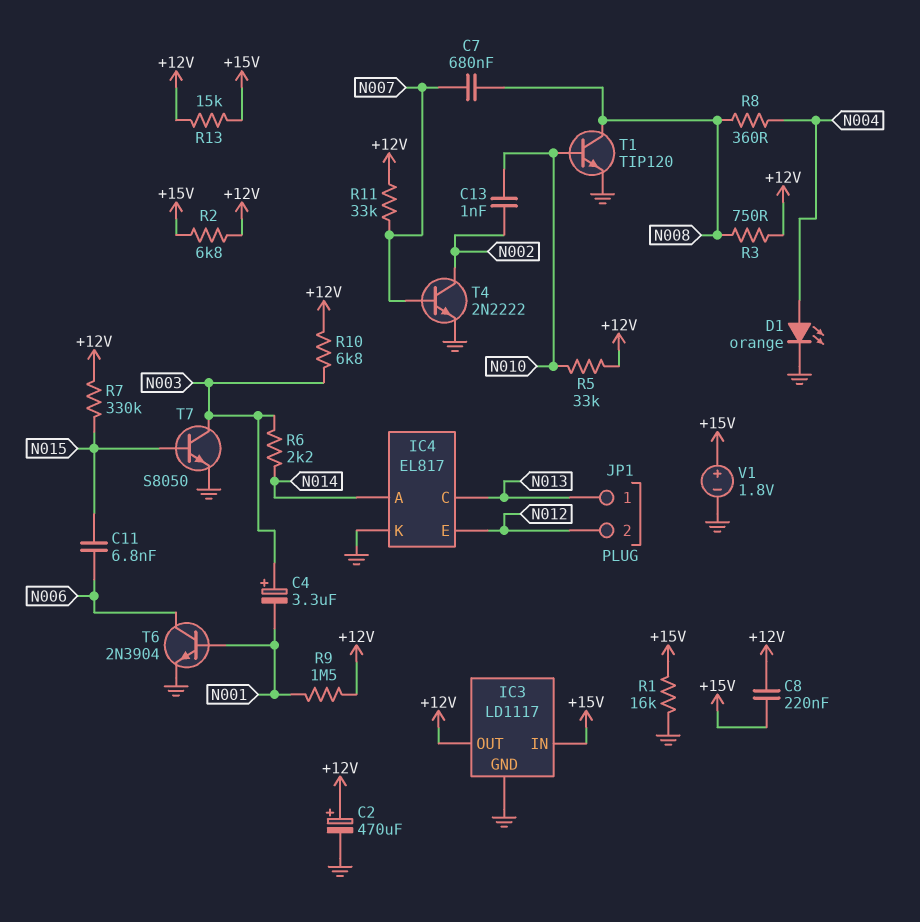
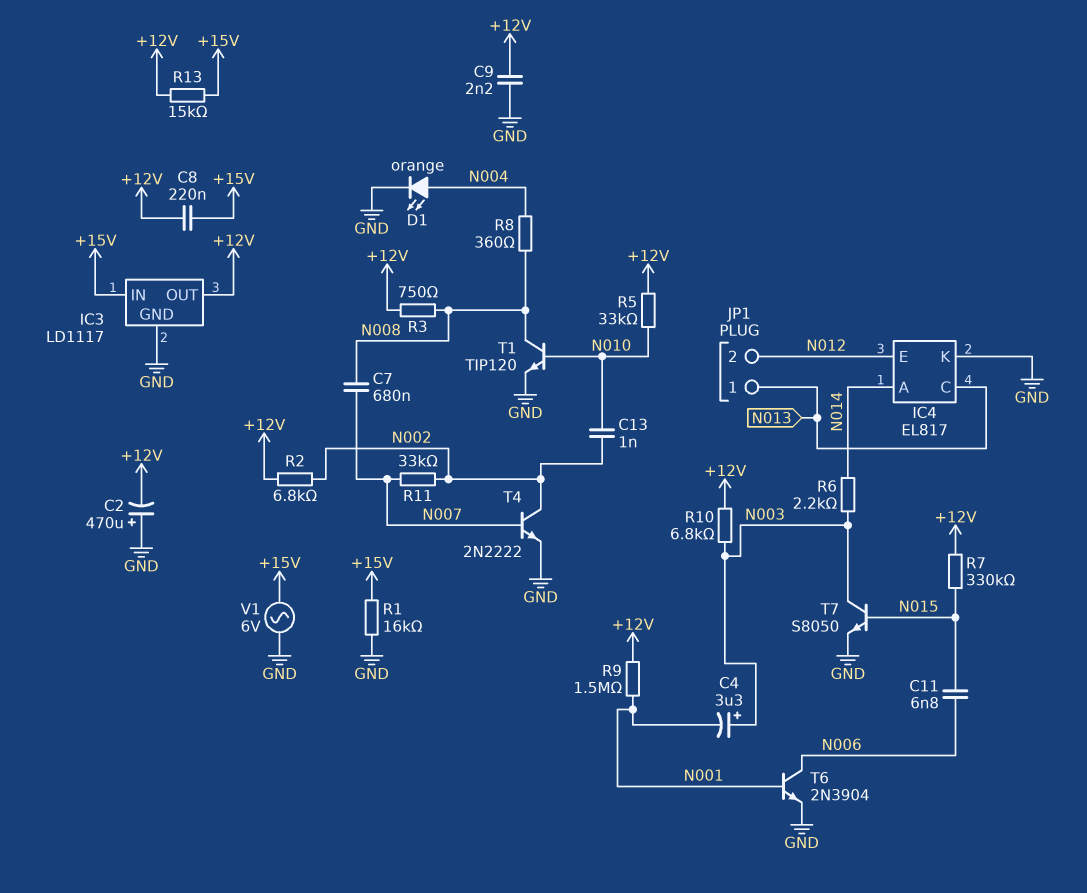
C2: 470uF (plus +12V, minus GND) -> 470uF (plus GND, minus +12V)
C9: none -> 2.2nF (+12V, GND)
R2: 6.8k (+12V, +15V) -> 6.8k (+12V, N002)
R11: 33k (+12V, N007) -> 33k (N002, N007)
V1: 1.8V (plus +15V, minus GND) -> AC 6V (+15V, GND)

